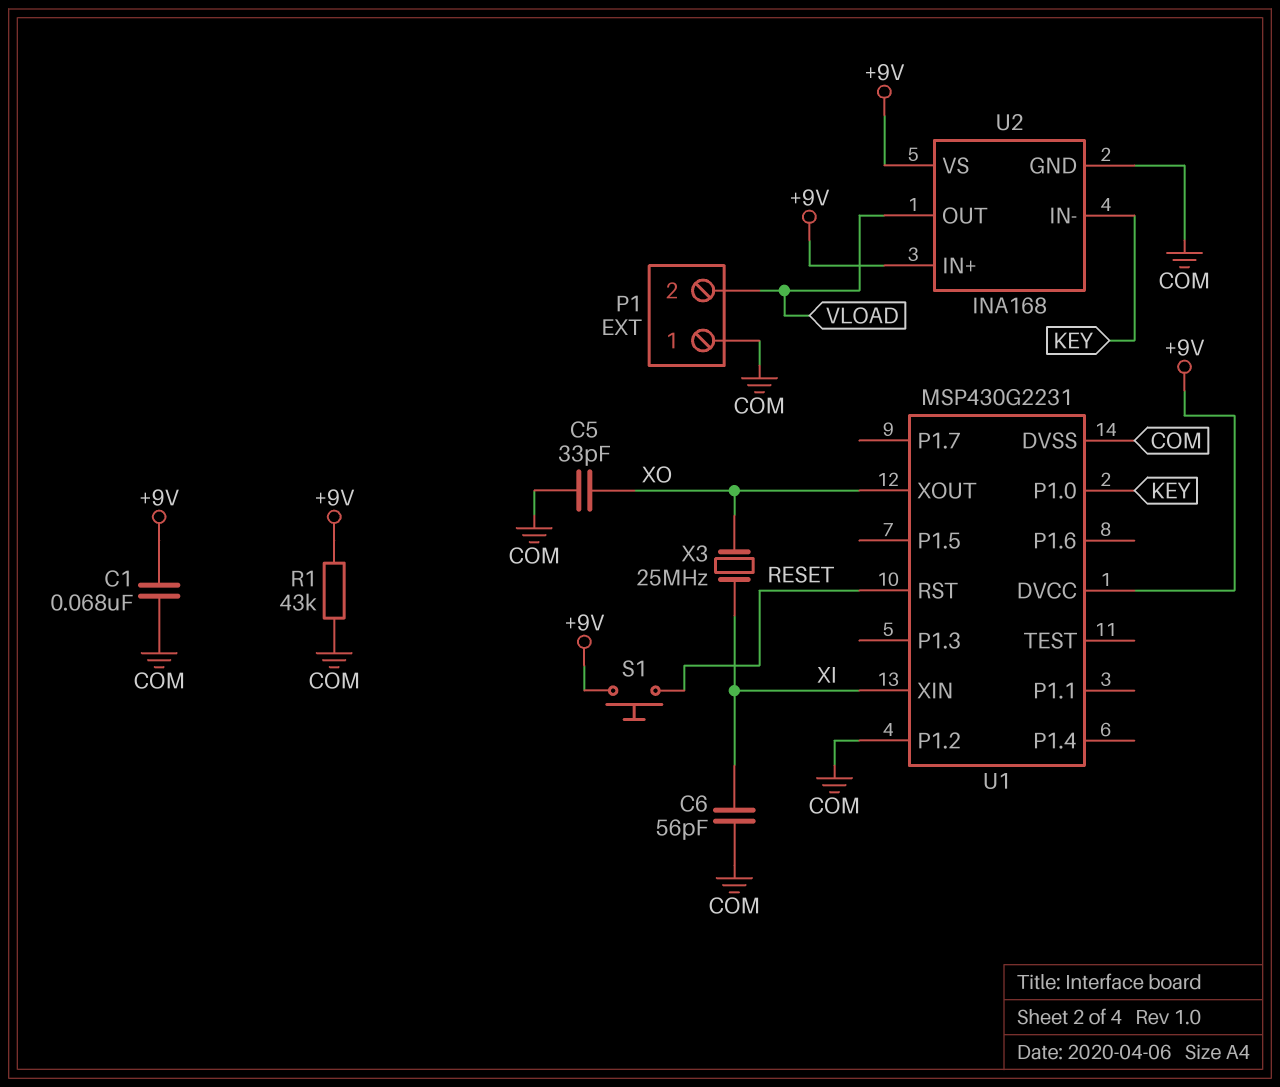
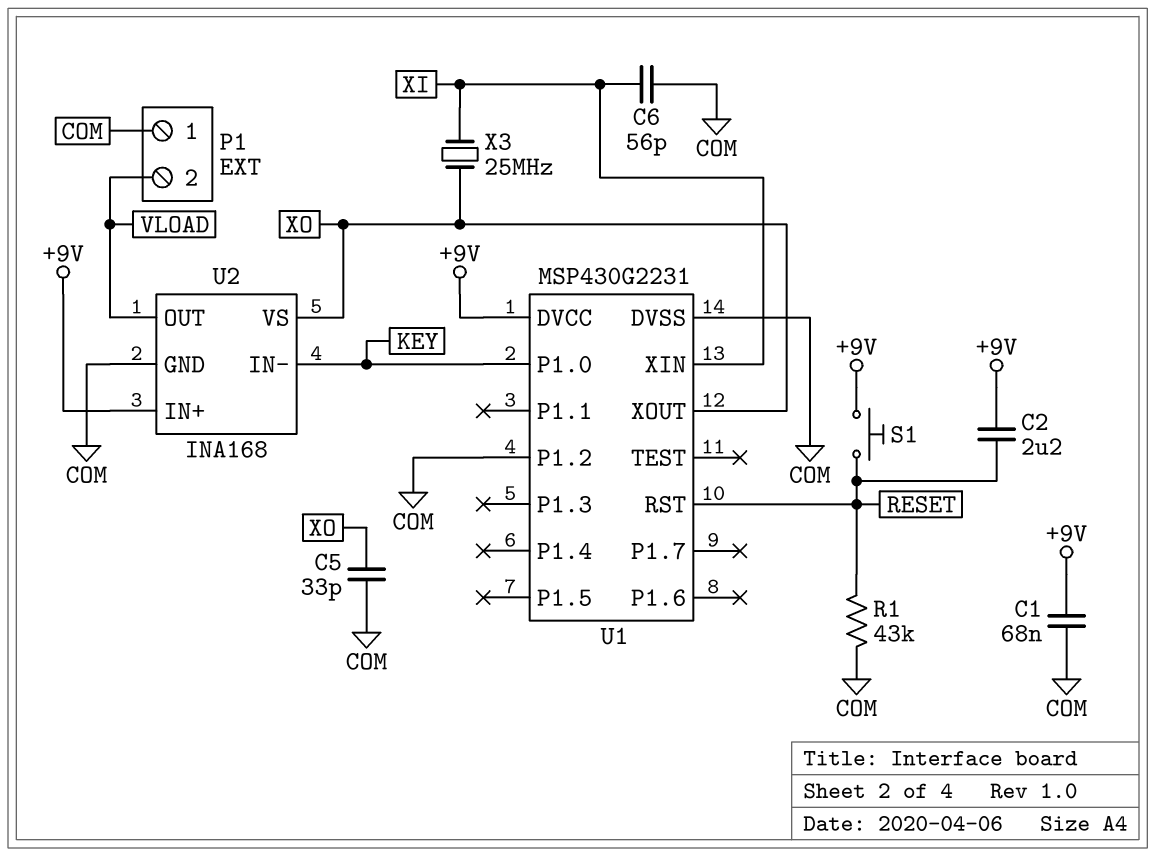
C2: none -> 2.2uF (+9V, RESET)
R1: 43k (+9V, COM) -> 43k (COM, RESET)
U2 pin VS: +9V -> XO

